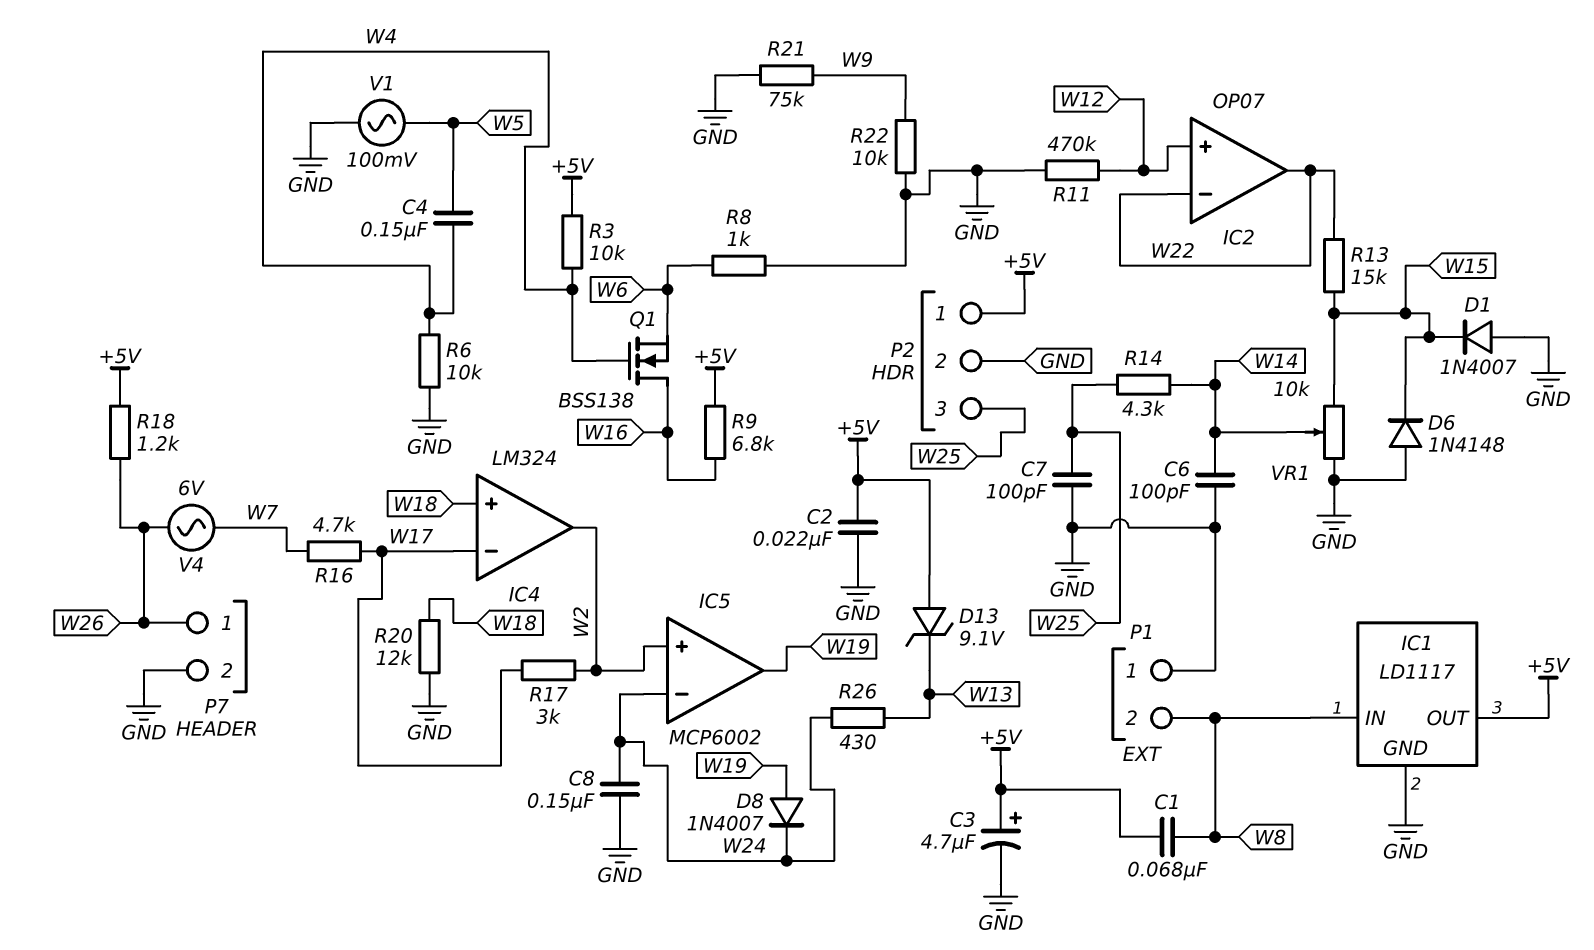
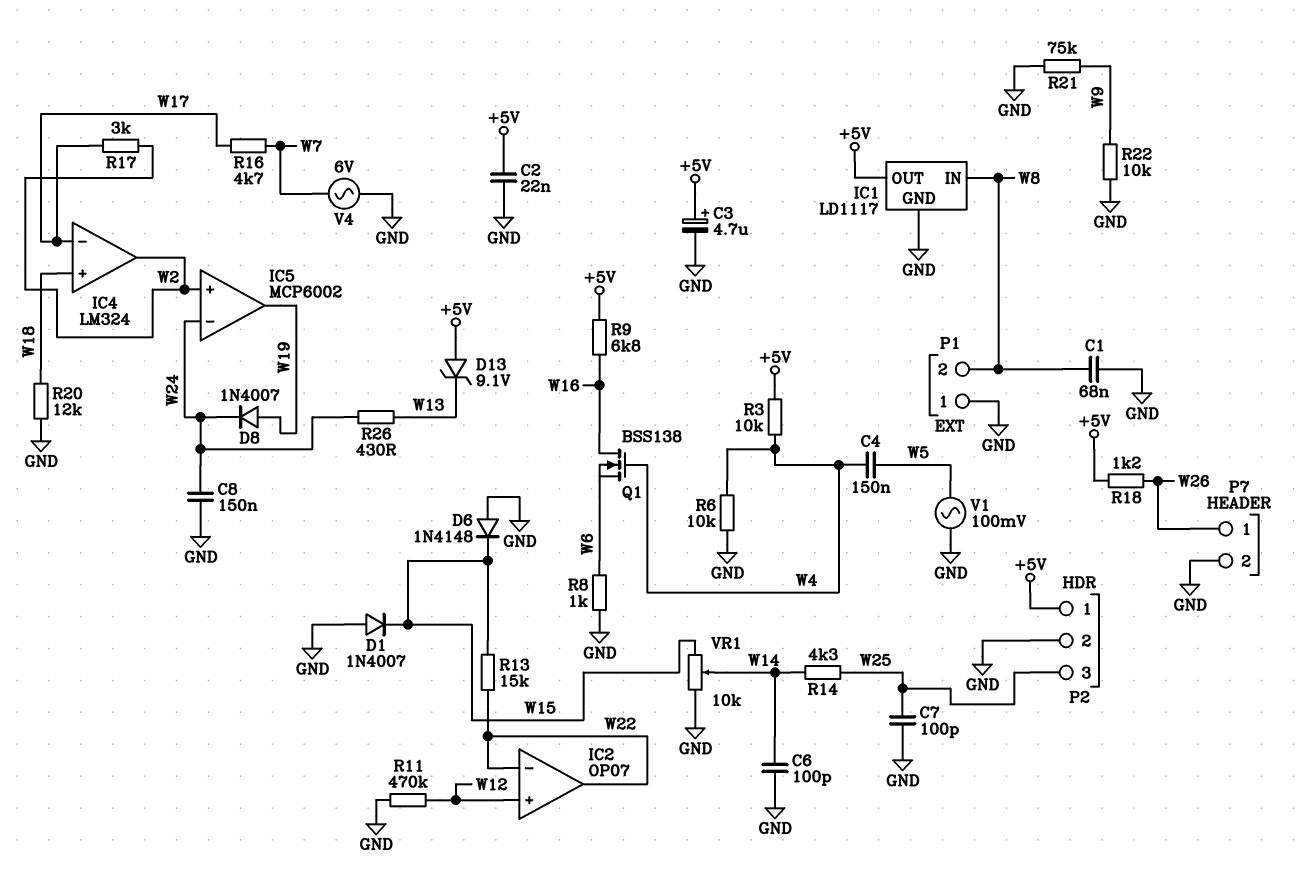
C1: 68nF (+5V, W8) -> 68nF (GND, W8)
V4: AC 6V (W7, W26) -> AC 6V (GND, W7)

